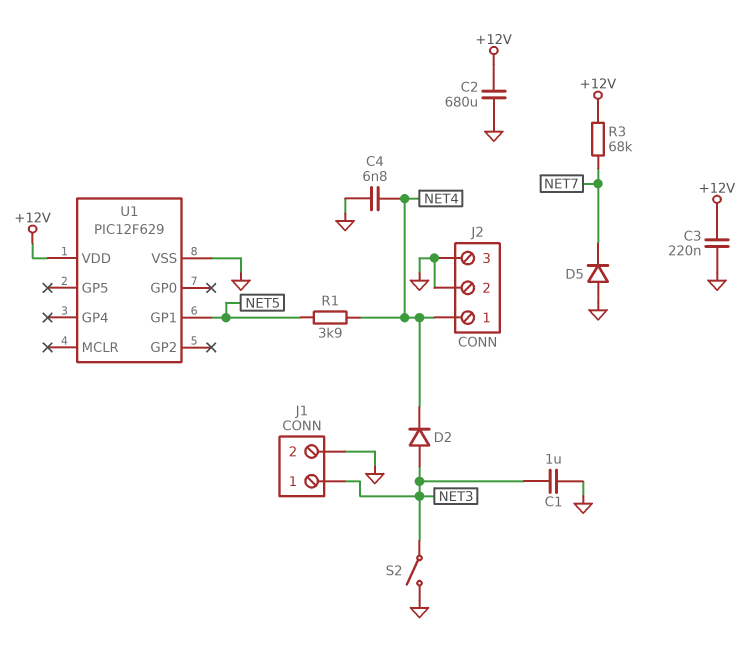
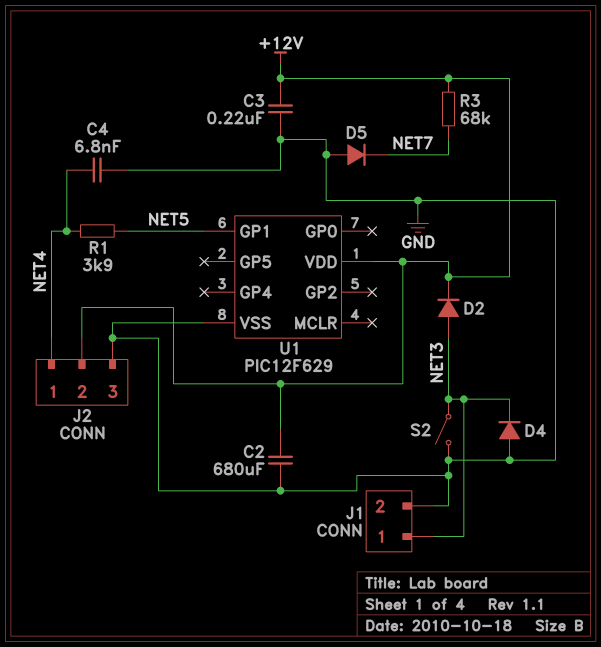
C1: 1uF (GND, NET3) -> none
D2: diode (A NET3, K NET4) -> diode (A NET3, K +12V)
D4: none -> diode (A GND, K NET3)
J2 pin 2: GND -> +12V

